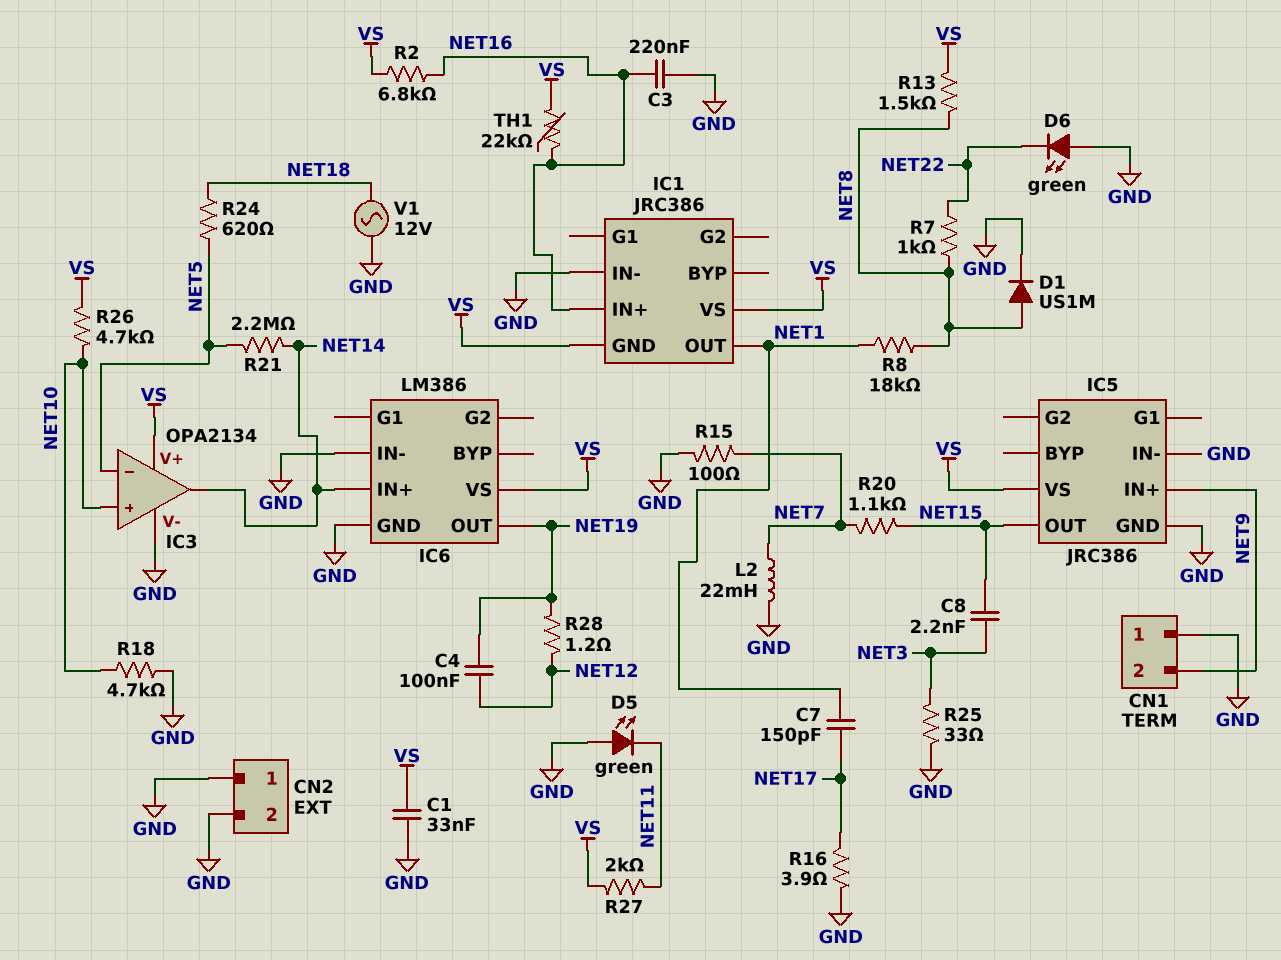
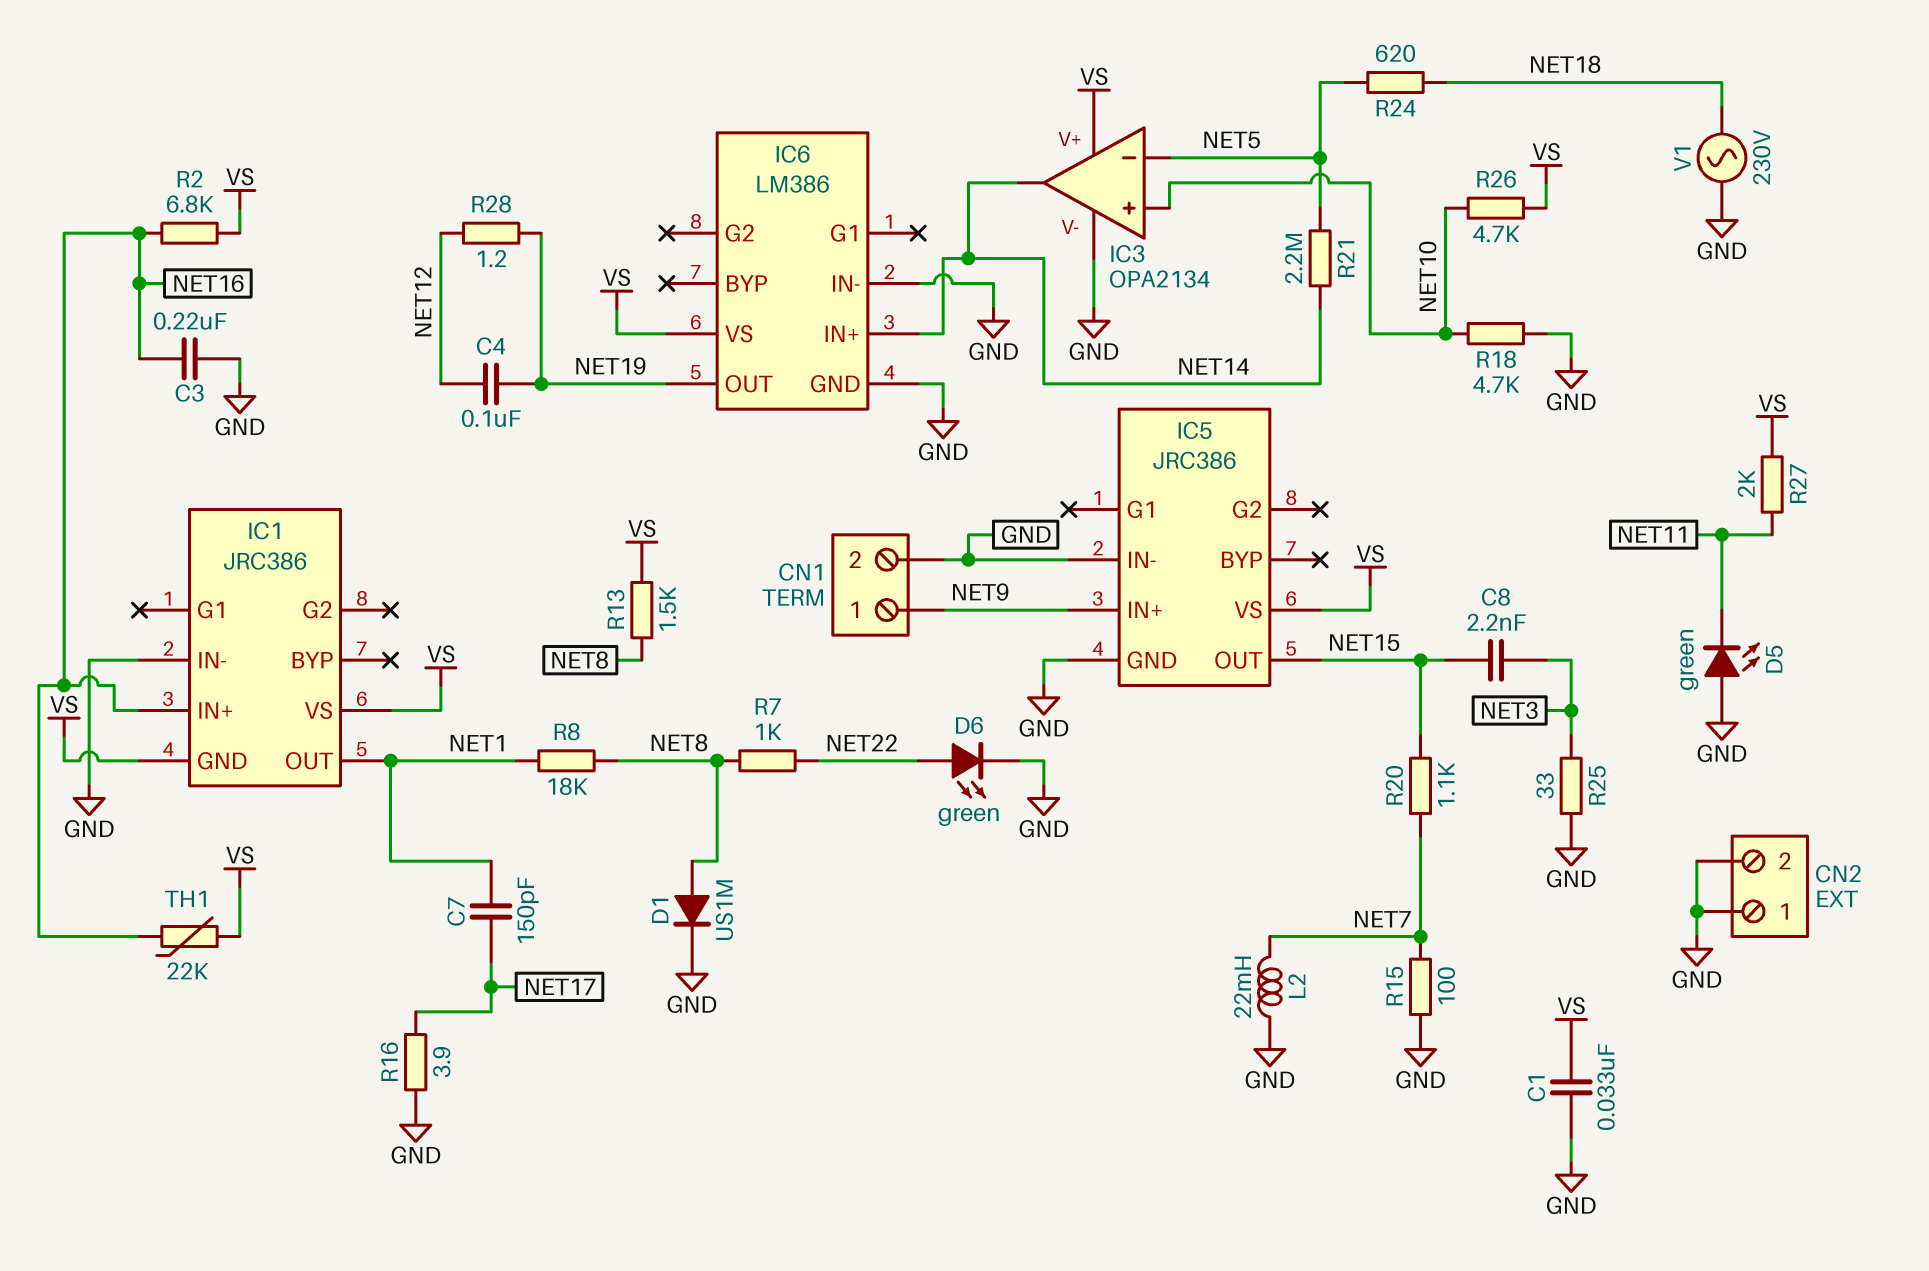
CN1 pin 1: GND -> NET9
CN1 pin 2: NET9 -> GND
D6: LED green (A GND, K NET22) -> LED green (A NET22, K GND)
V1: AC 12V (GND, NET18) -> AC 230V (GND, NET18)

